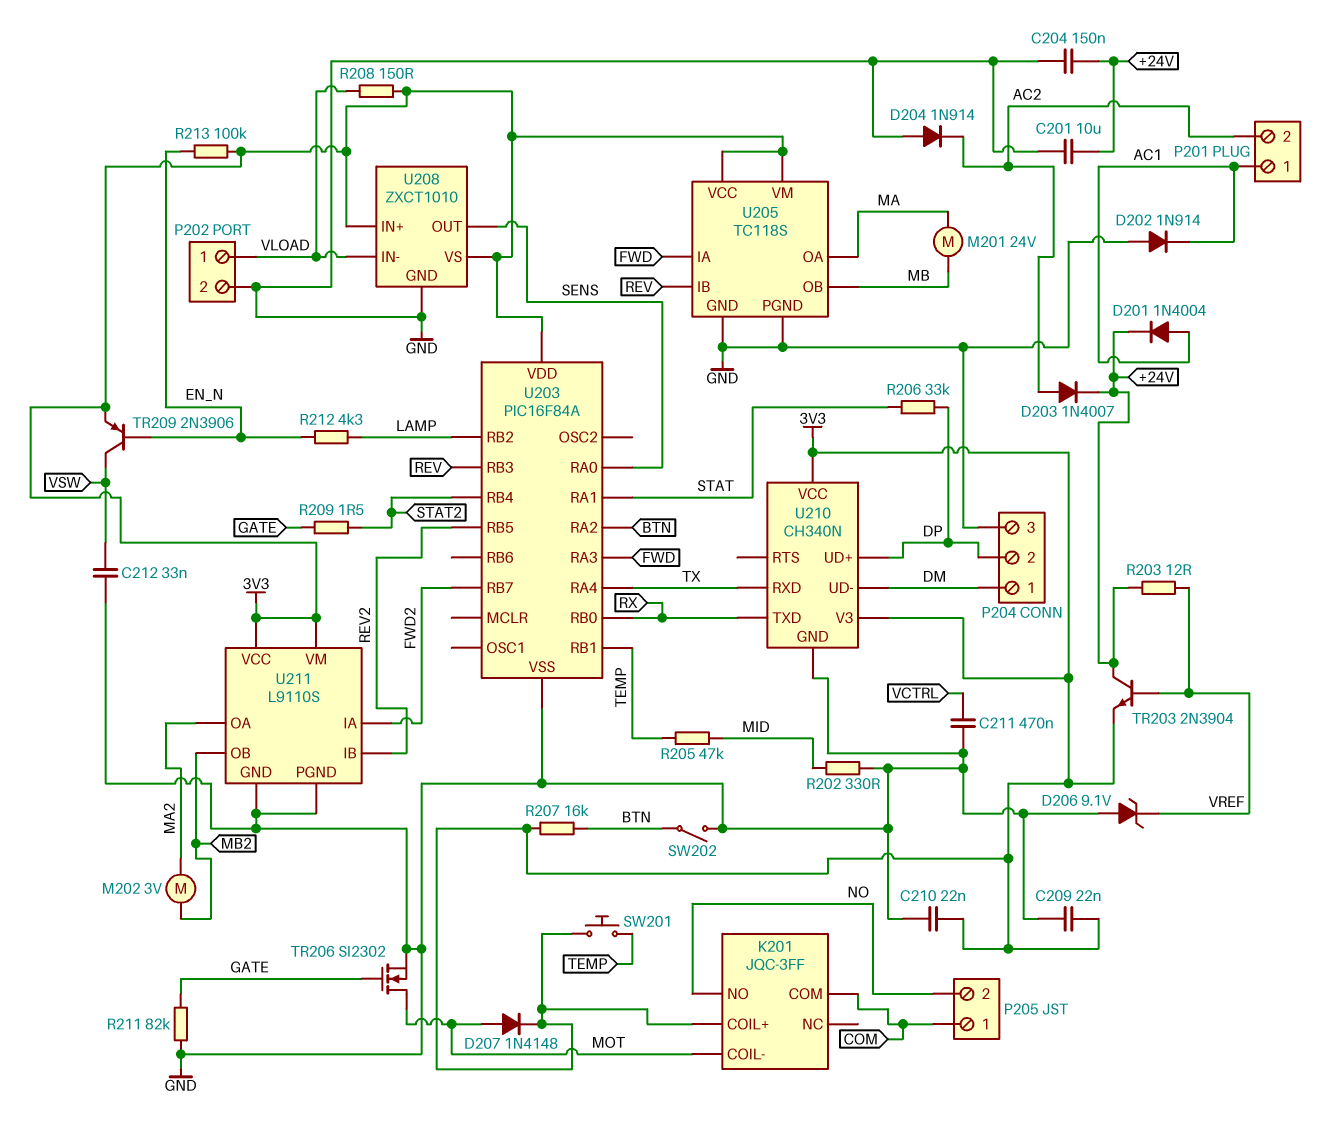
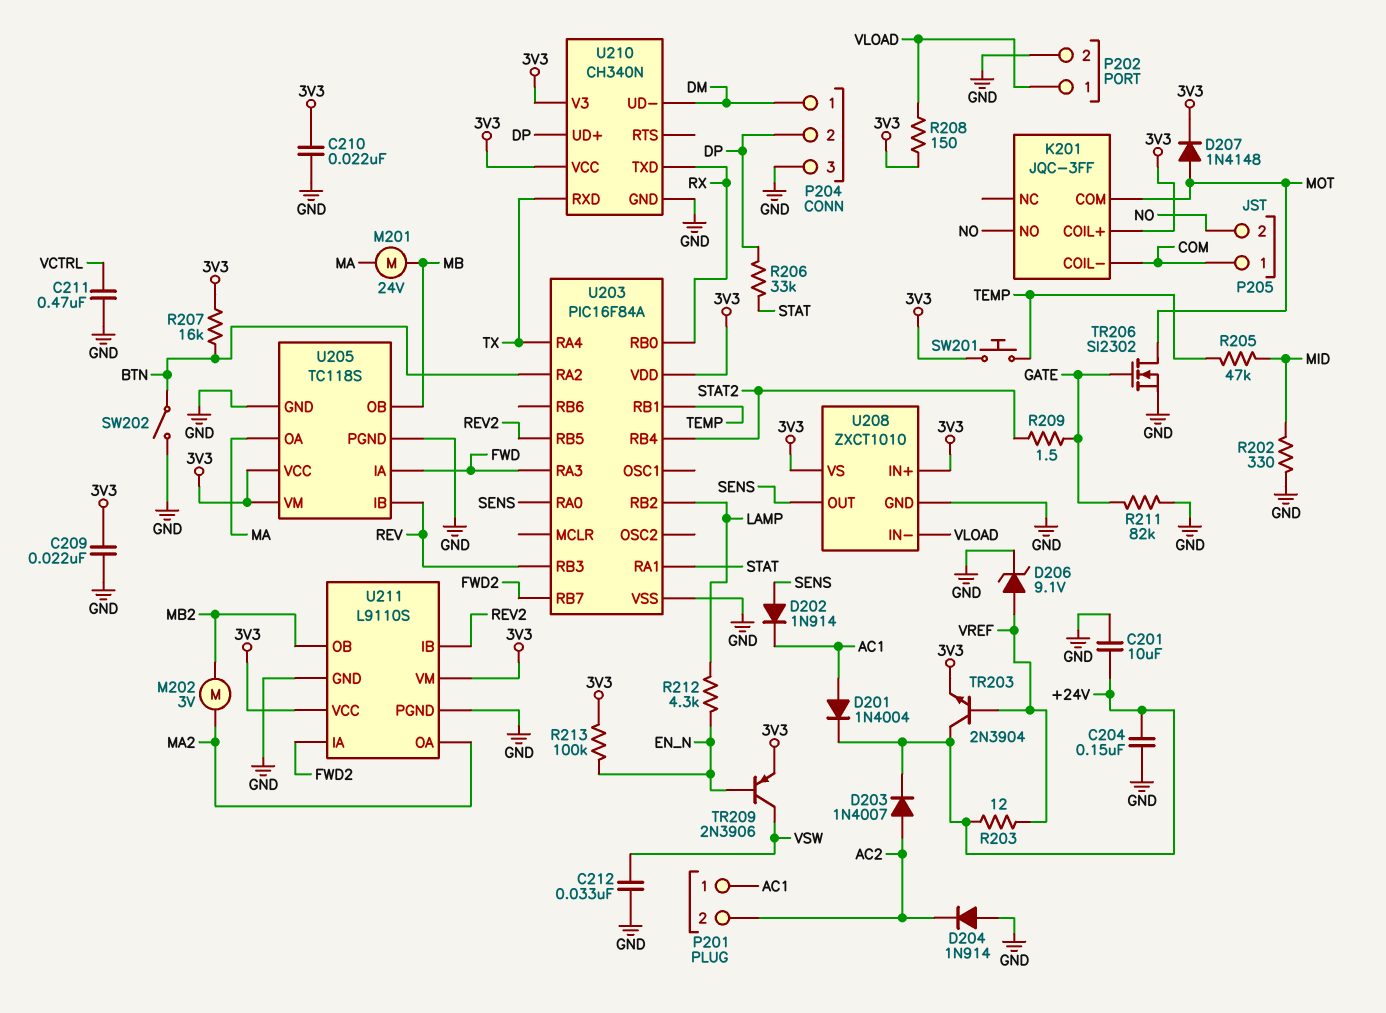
D202: diode 1N914 (A GND, K AC1) -> diode 1N914 (A SENS, K AC1)
D206: zener 9.1V (A GND, K VREF) -> zener 9.1V (A VREF, K GND)
K201 pin COIL-: MOT -> COM
K201 pin COM: COM -> MOT

